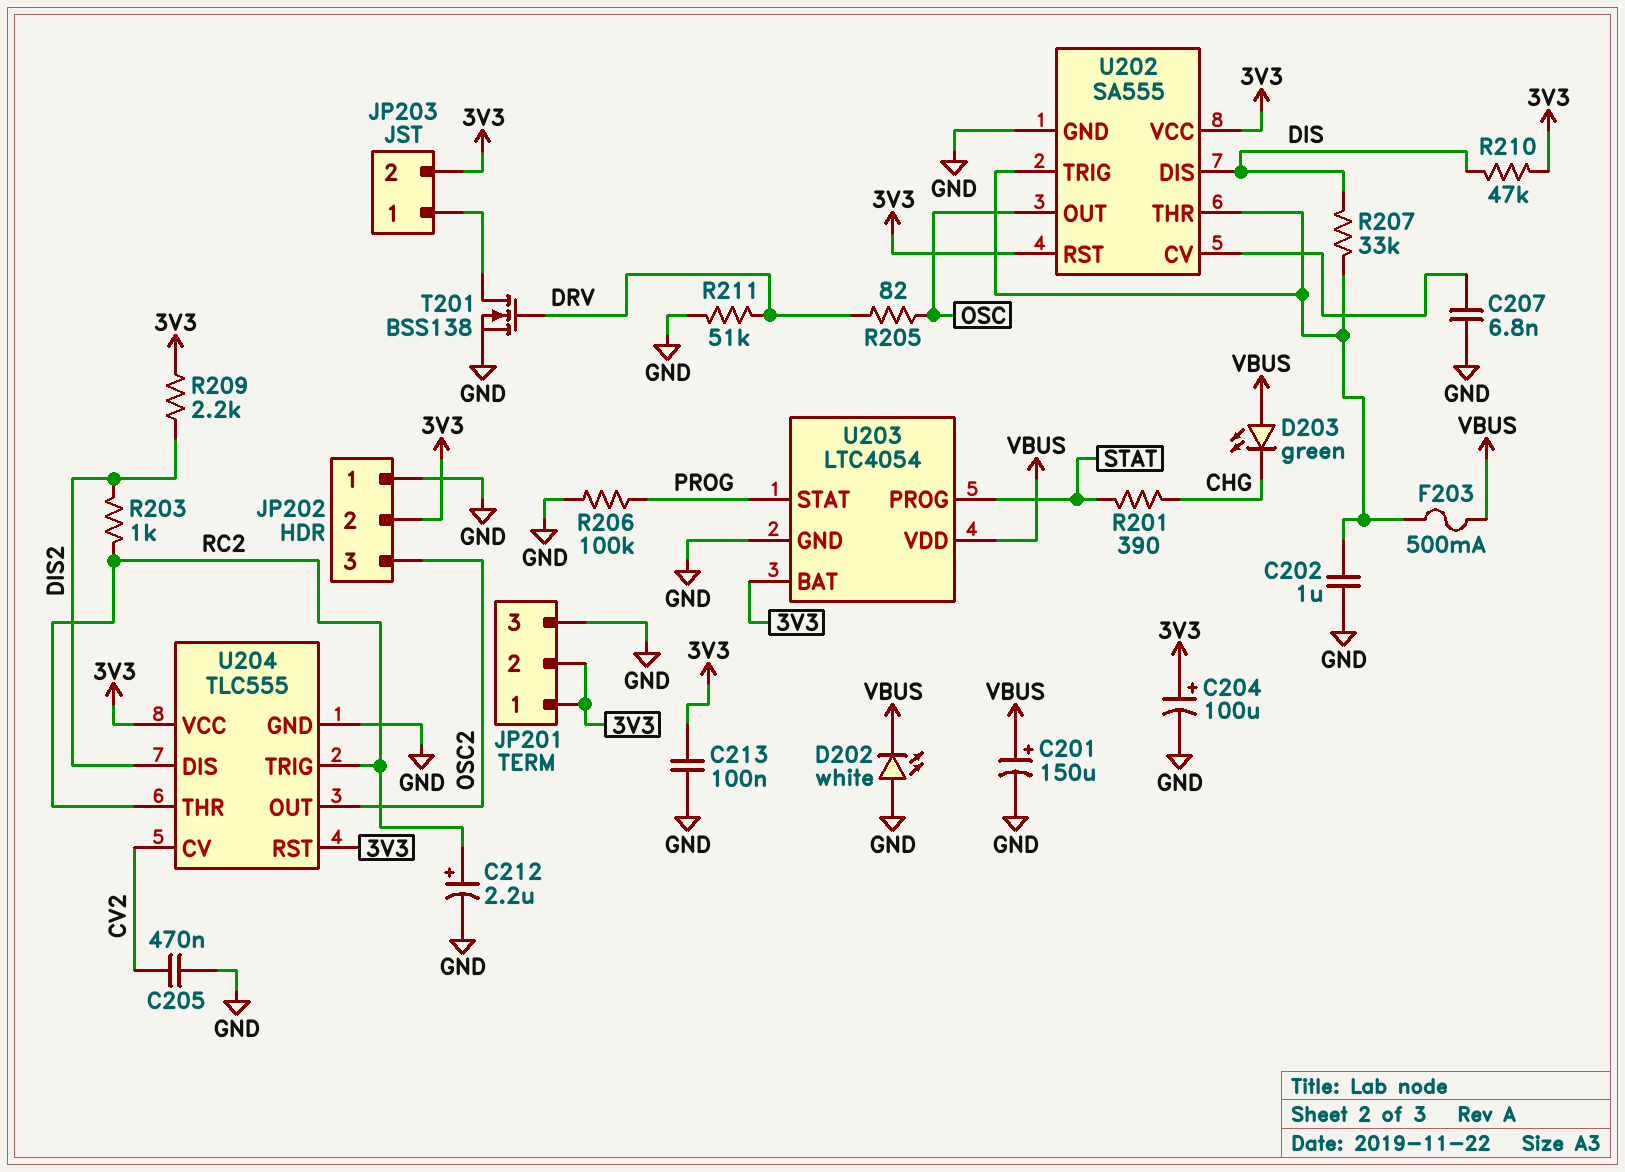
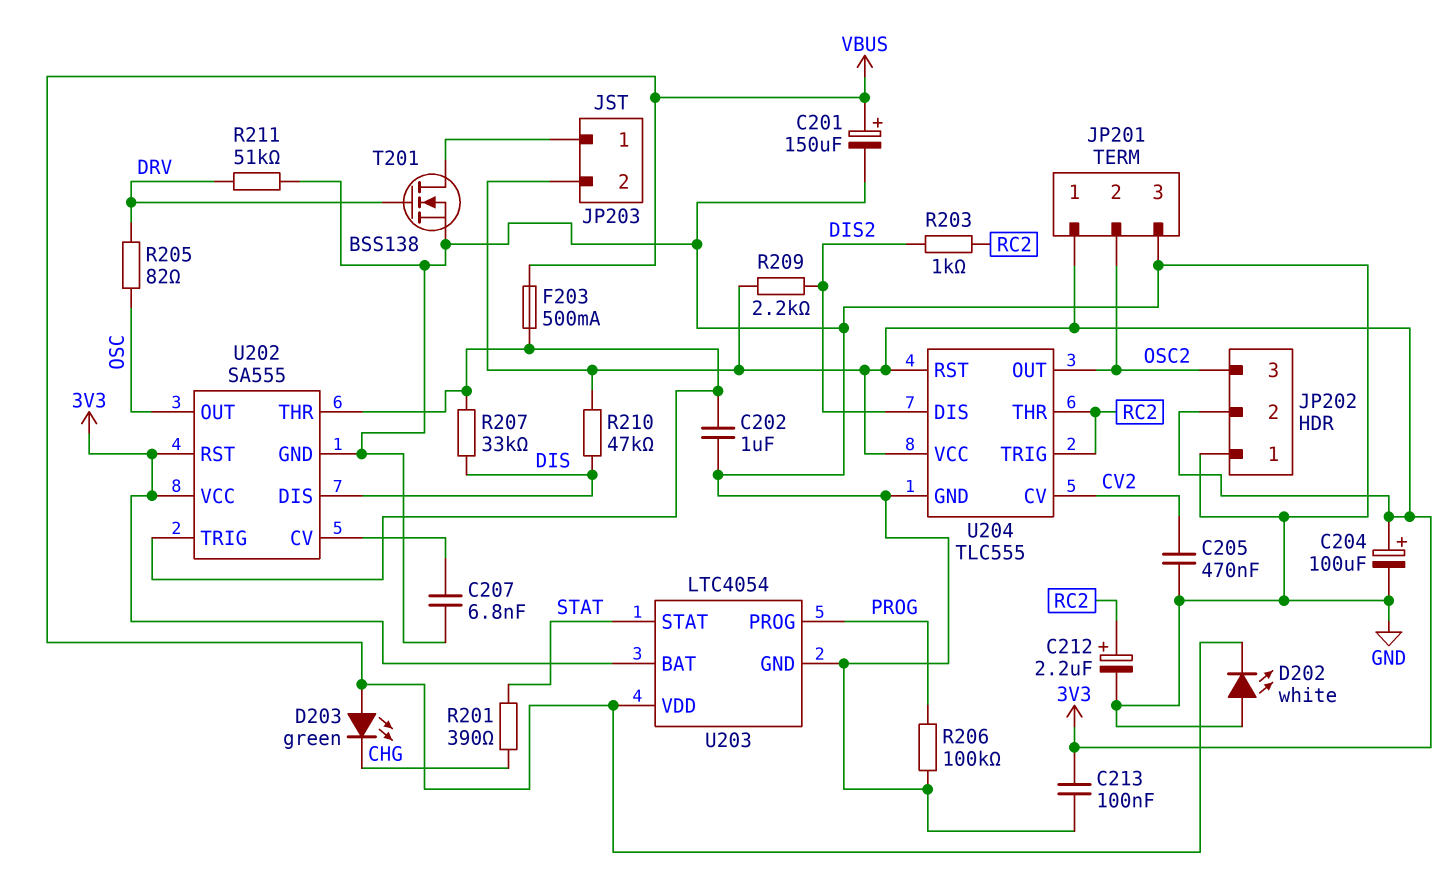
JP201 pin 2: 3V3 -> OSC2
U203 pin PROG: STAT -> PROG
U203 pin STAT: PROG -> STAT

